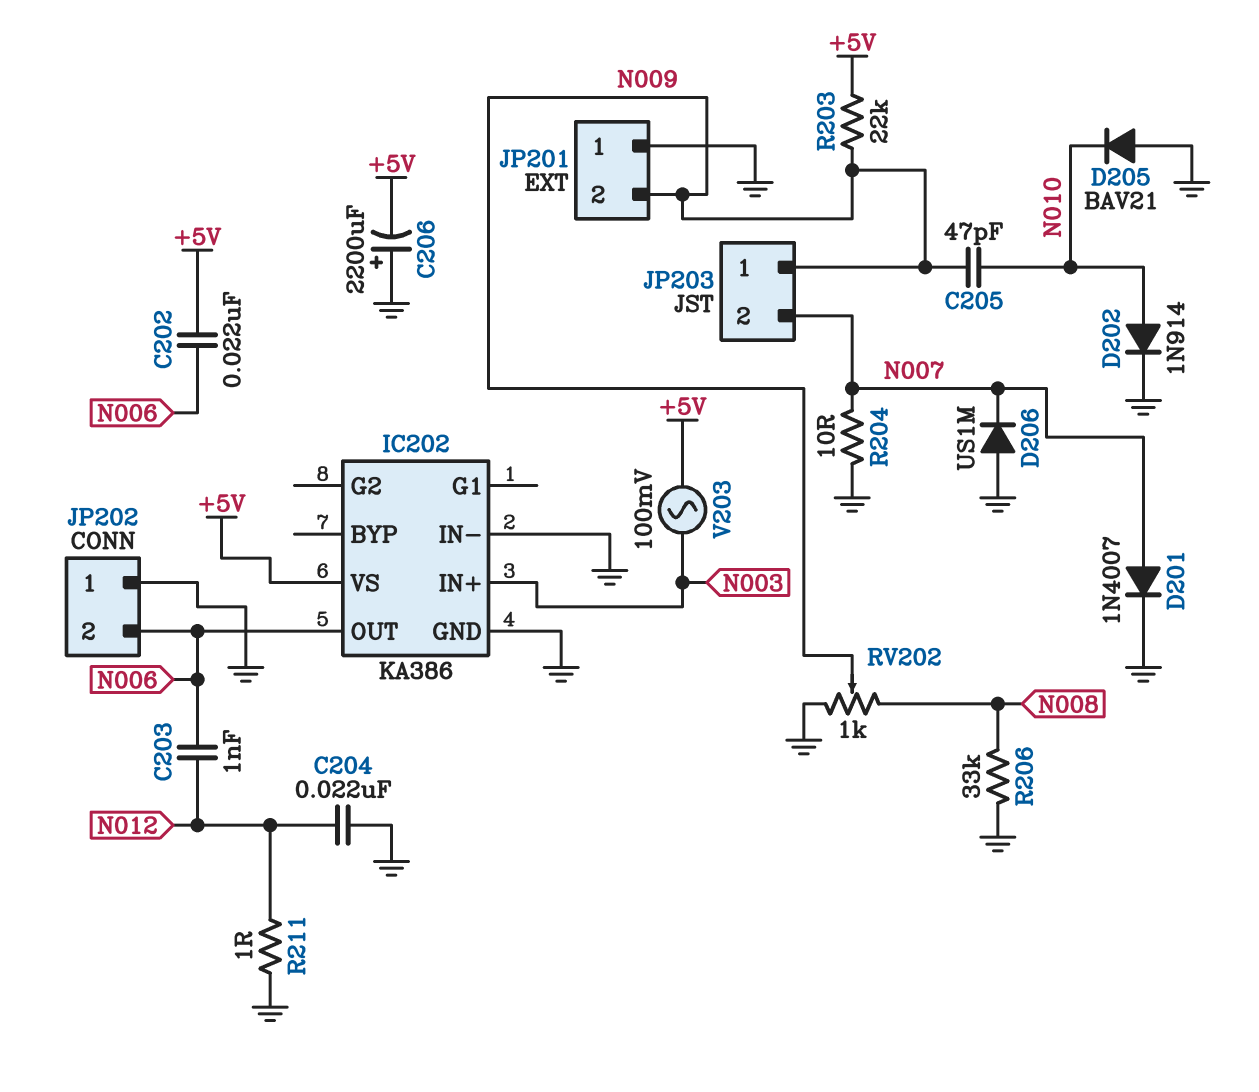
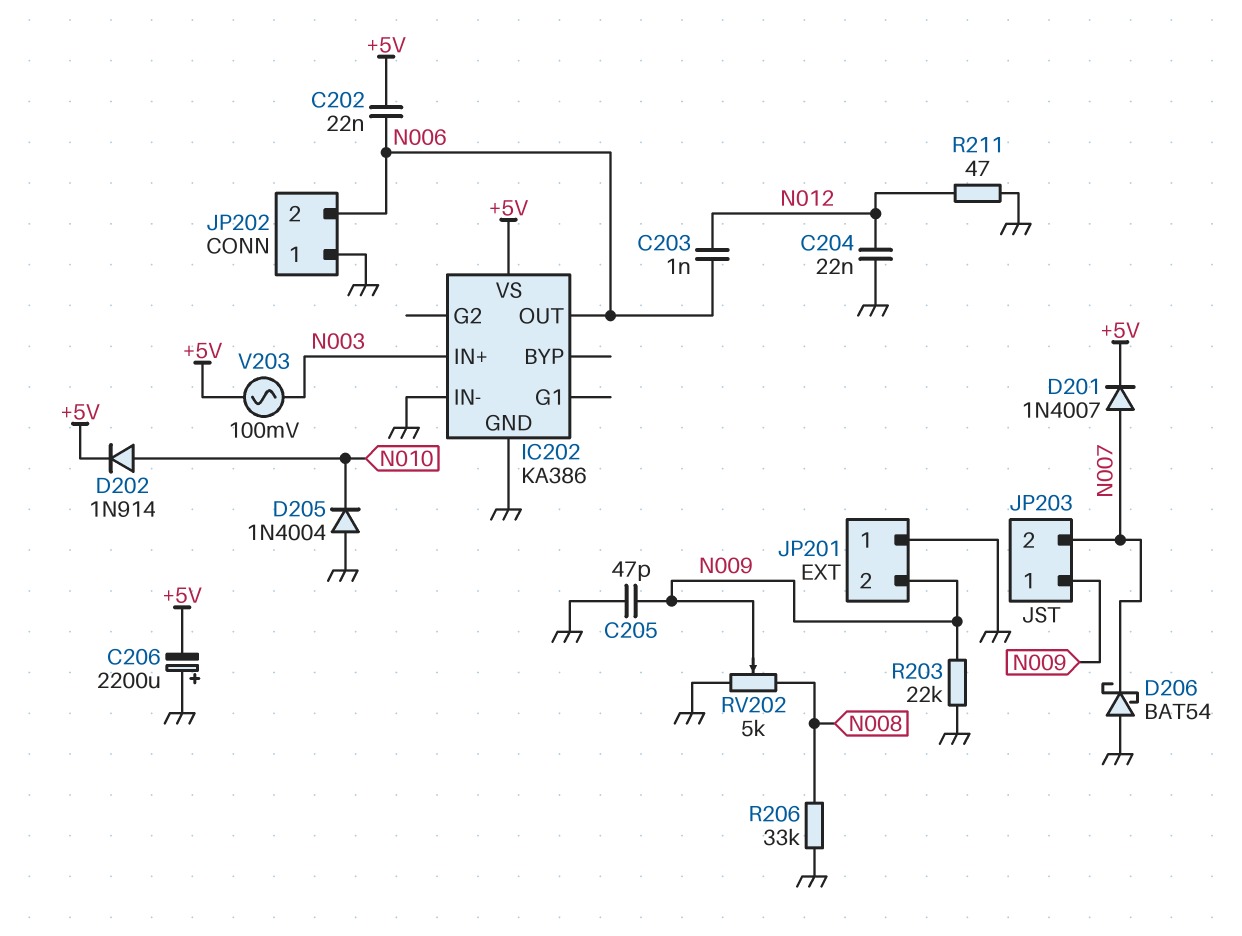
C205: 47pF (N009, N010) -> 47pF (GND, N009)
D201: diode 1N4007 (A N007, K GND) -> diode 1N4007 (A N007, K +5V)
D202: diode 1N914 (A N010, K GND) -> diode 1N914 (A N010, K +5V)
D205: diode BAV21 (A GND, K N010) -> diode 1N4004 (A GND, K N010)
D206: diode US1M (A GND, K N007) -> schottky BAT54 (A GND, K N007)
R203: 22k (+5V, N009) -> 22k (GND, N009)
R204: 10 (GND, N007) -> none
R211: 1 (GND, N012) -> 47 (GND, N012)
RV202: 1k (GND, N008, wiper N009) -> 5k (GND, N008, wiper N009)

